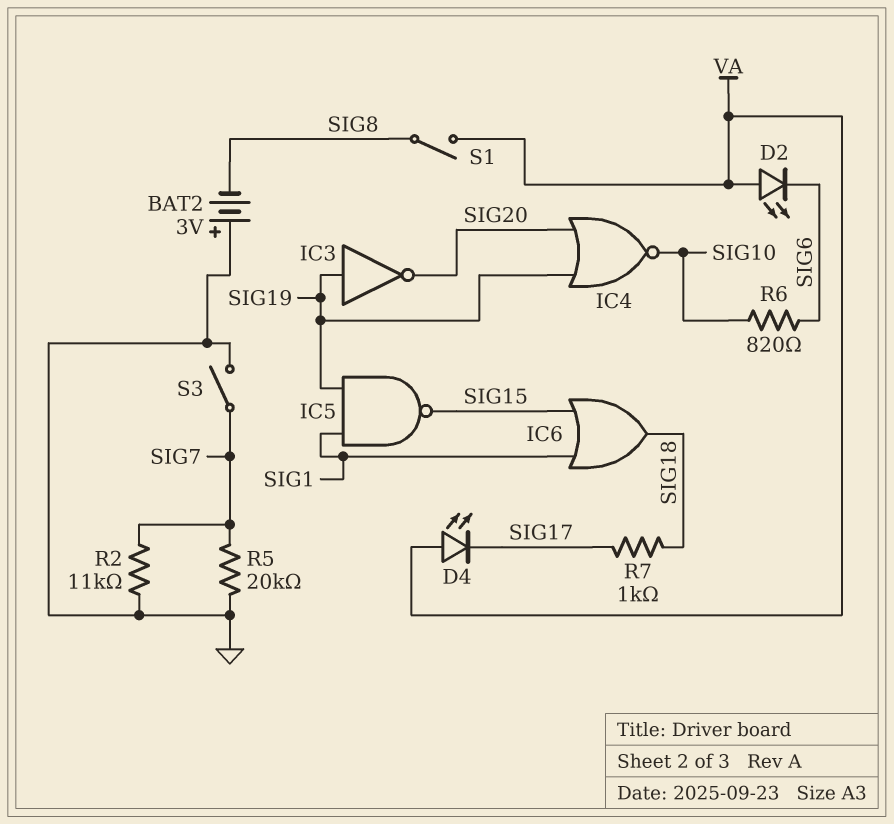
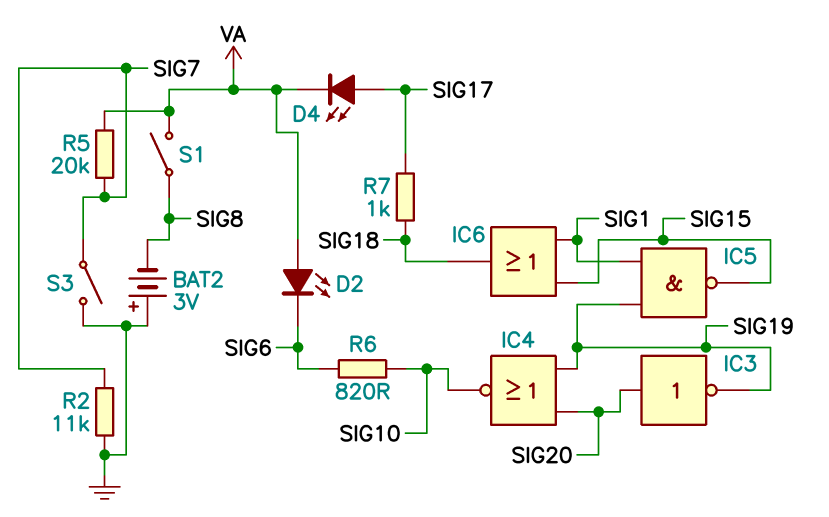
D4: LED (A VA, K SIG17) -> LED (A SIG17, K VA)
IC3: NOT (in SIG19, out SIG20) -> NOT (in SIG20, out SIG19)
R5: 20k (GND, SIG7) -> 20k (SIG7, VA)

